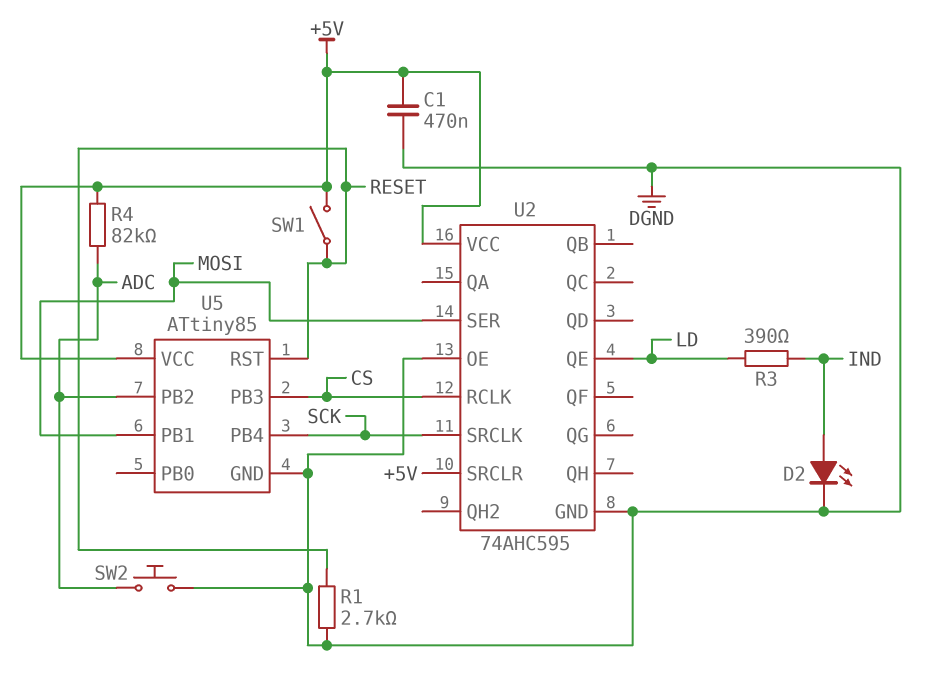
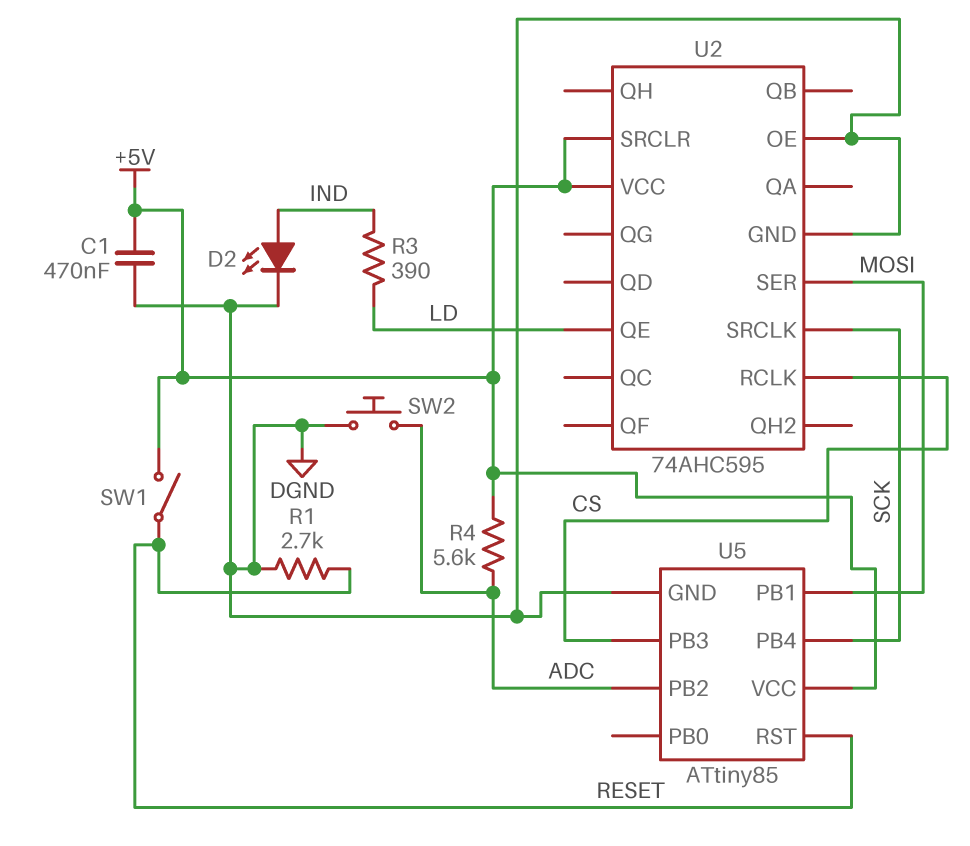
R4: 82k (+5V, ADC) -> 5.6k (+5V, ADC)

